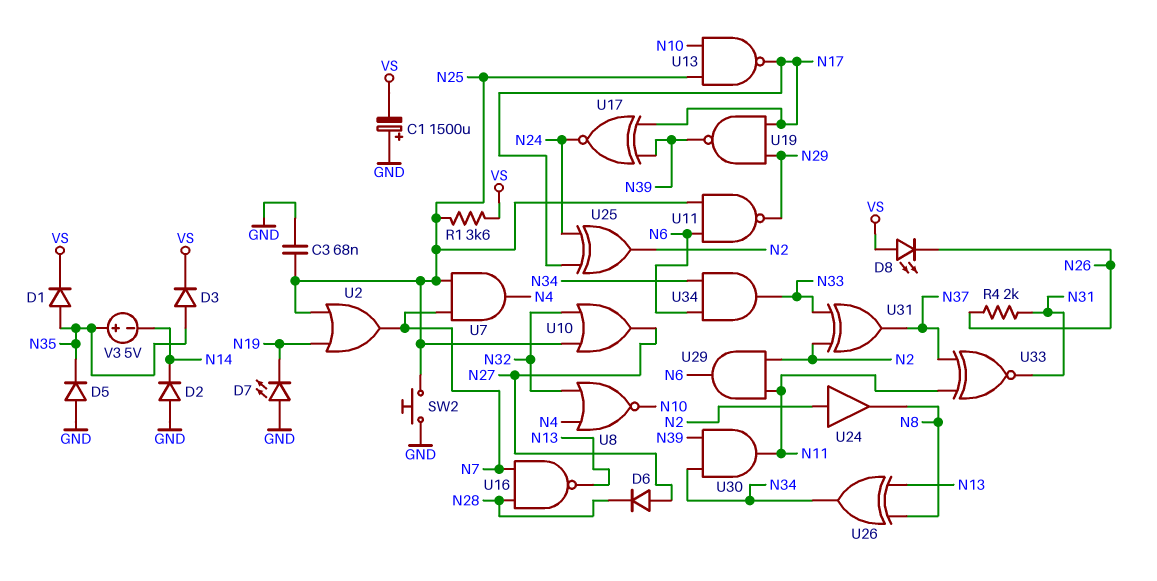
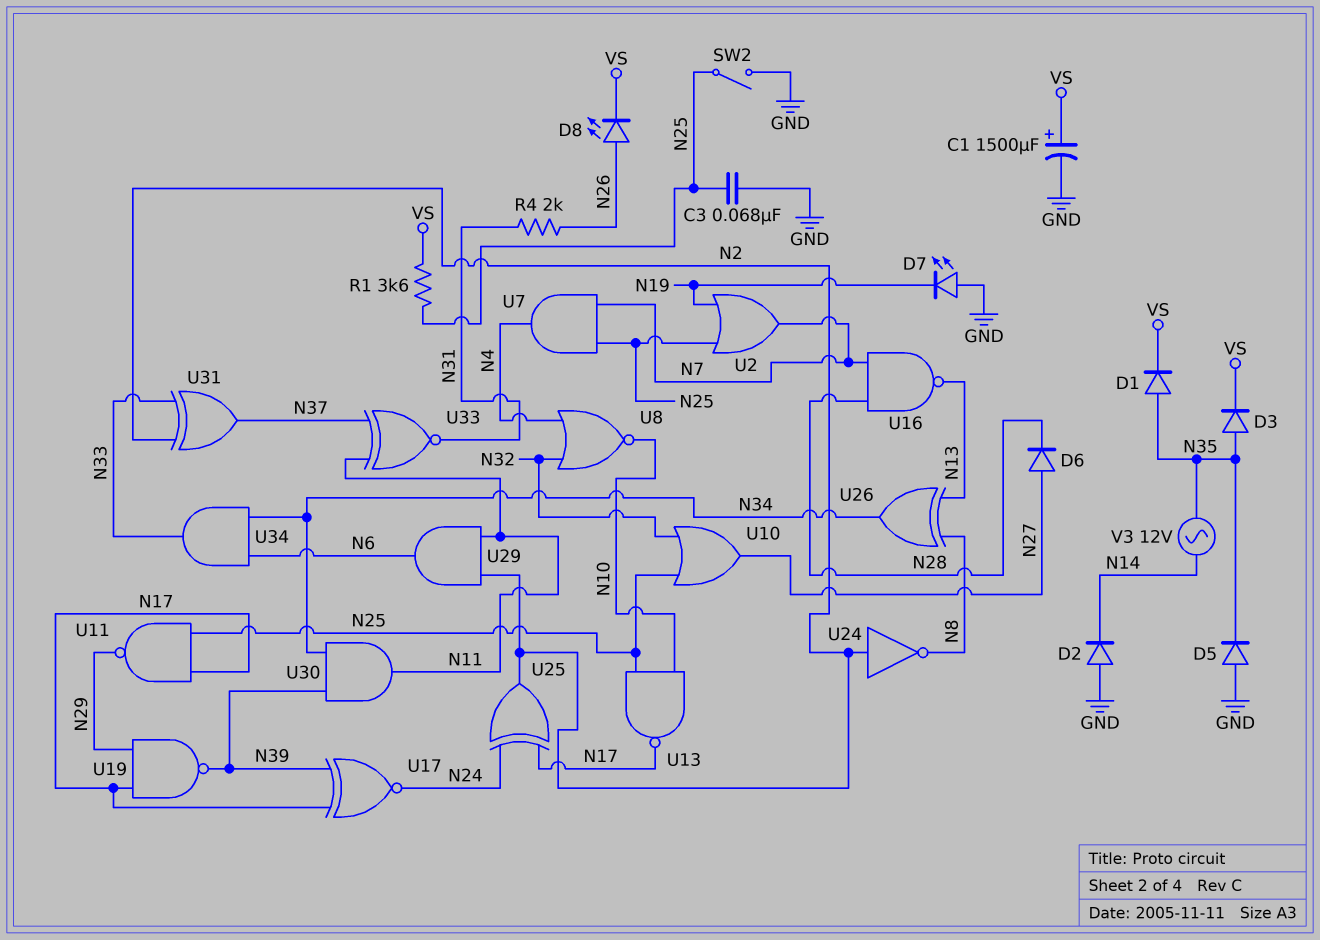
C1: 1500uF (plus GND, minus VS) -> 1500uF (plus VS, minus GND)
D8: LED (A VS, K N26) -> LED (A N26, K VS)
SW2: button (GND, N25) -> switch (GND, N25)
U11: NAND (in N6, in N25, out N29) -> NAND (in N17, in N25, out N29)
U24: buffer (in N2, out N8) -> NOT (in N2, out N8)
V3: 5V (plus N35, minus N14) -> AC 12V (N14, N35)

